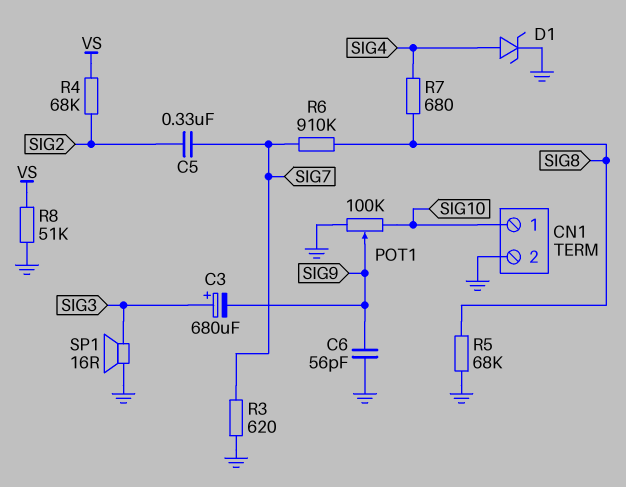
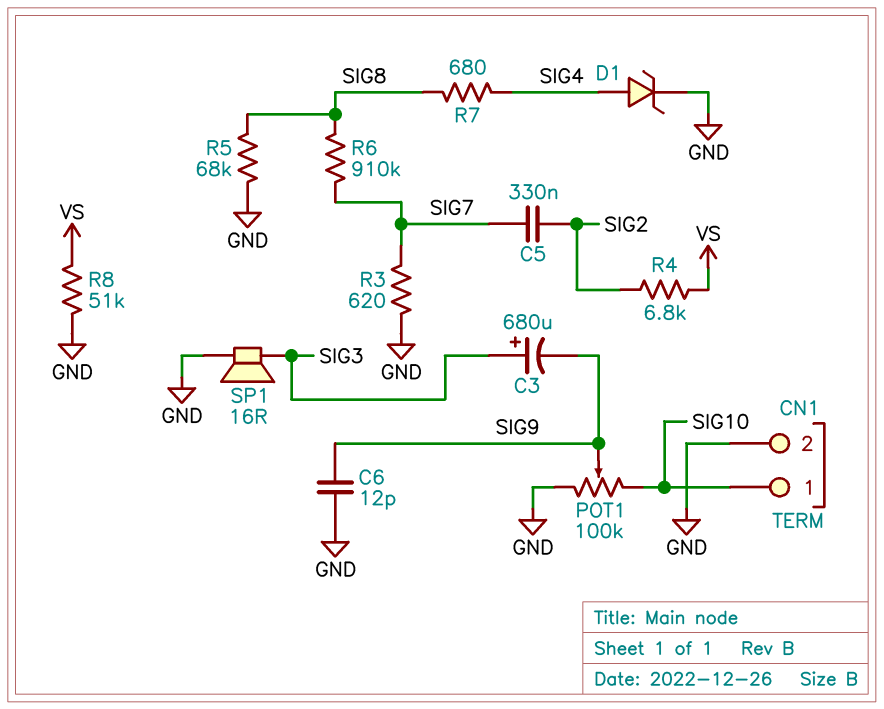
C6: 56pF (GND, SIG9) -> 12pF (GND, SIG9)
R4: 68k (SIG2, VS) -> 6.8k (SIG2, VS)

